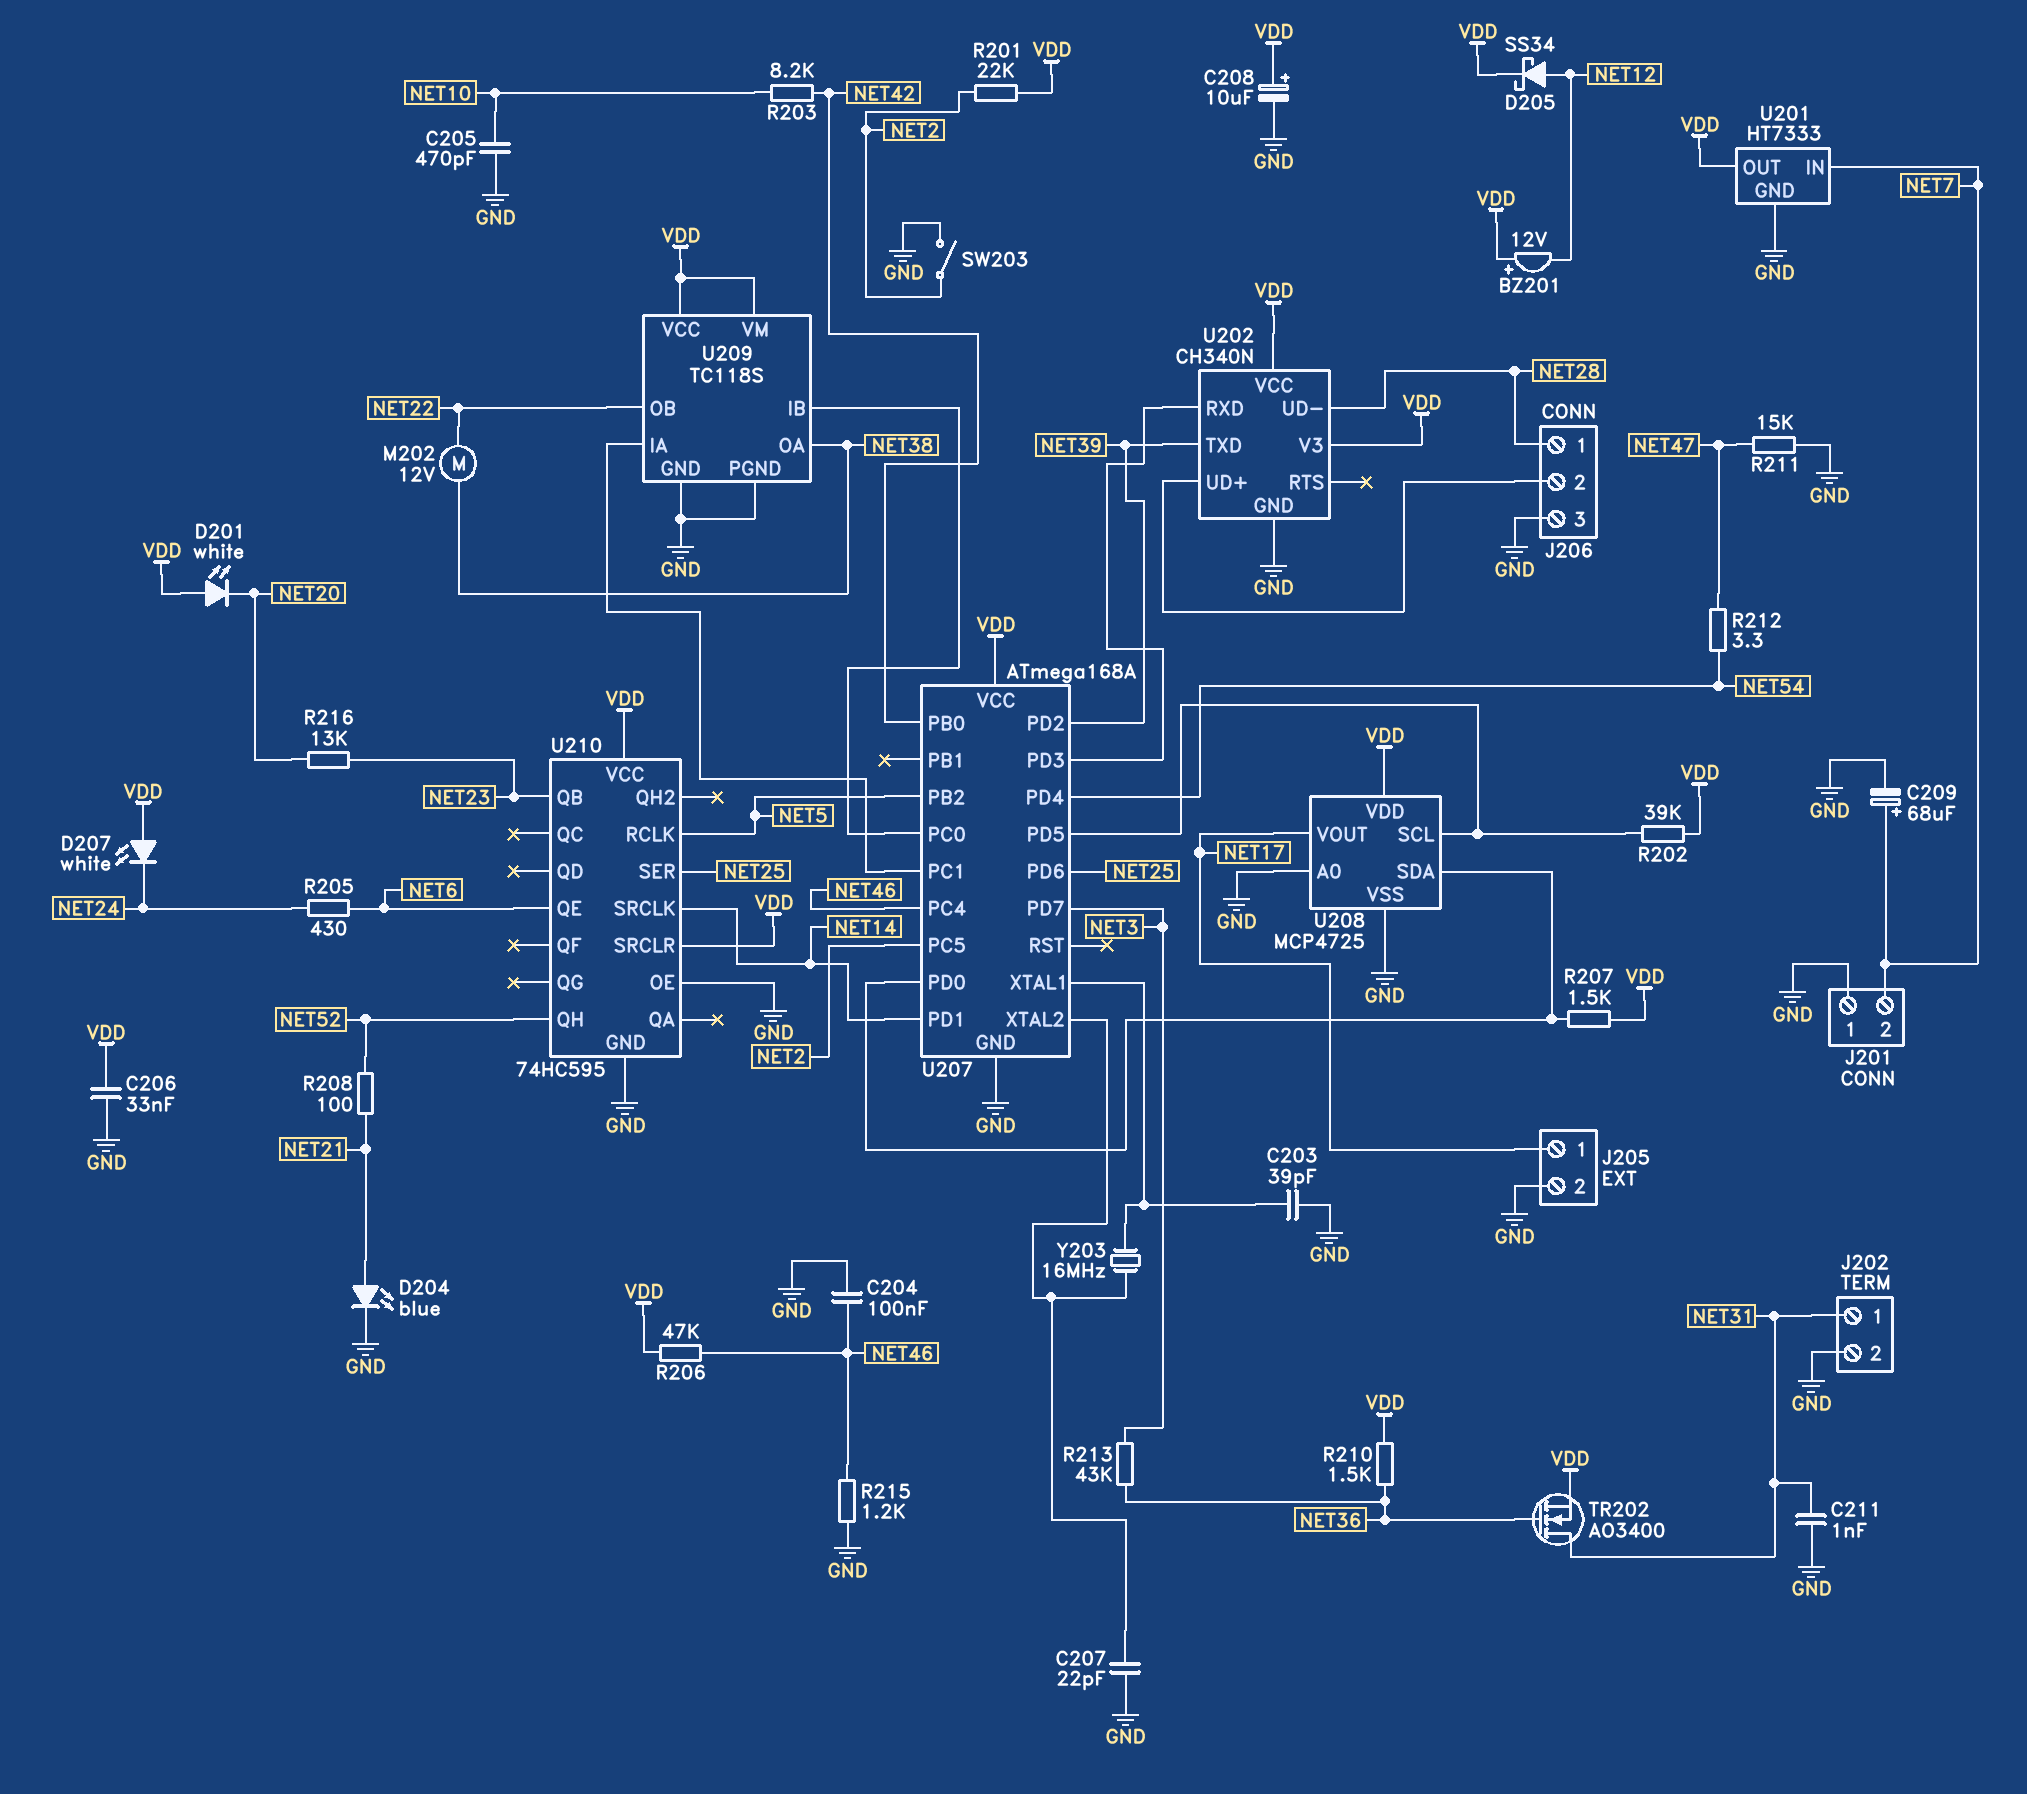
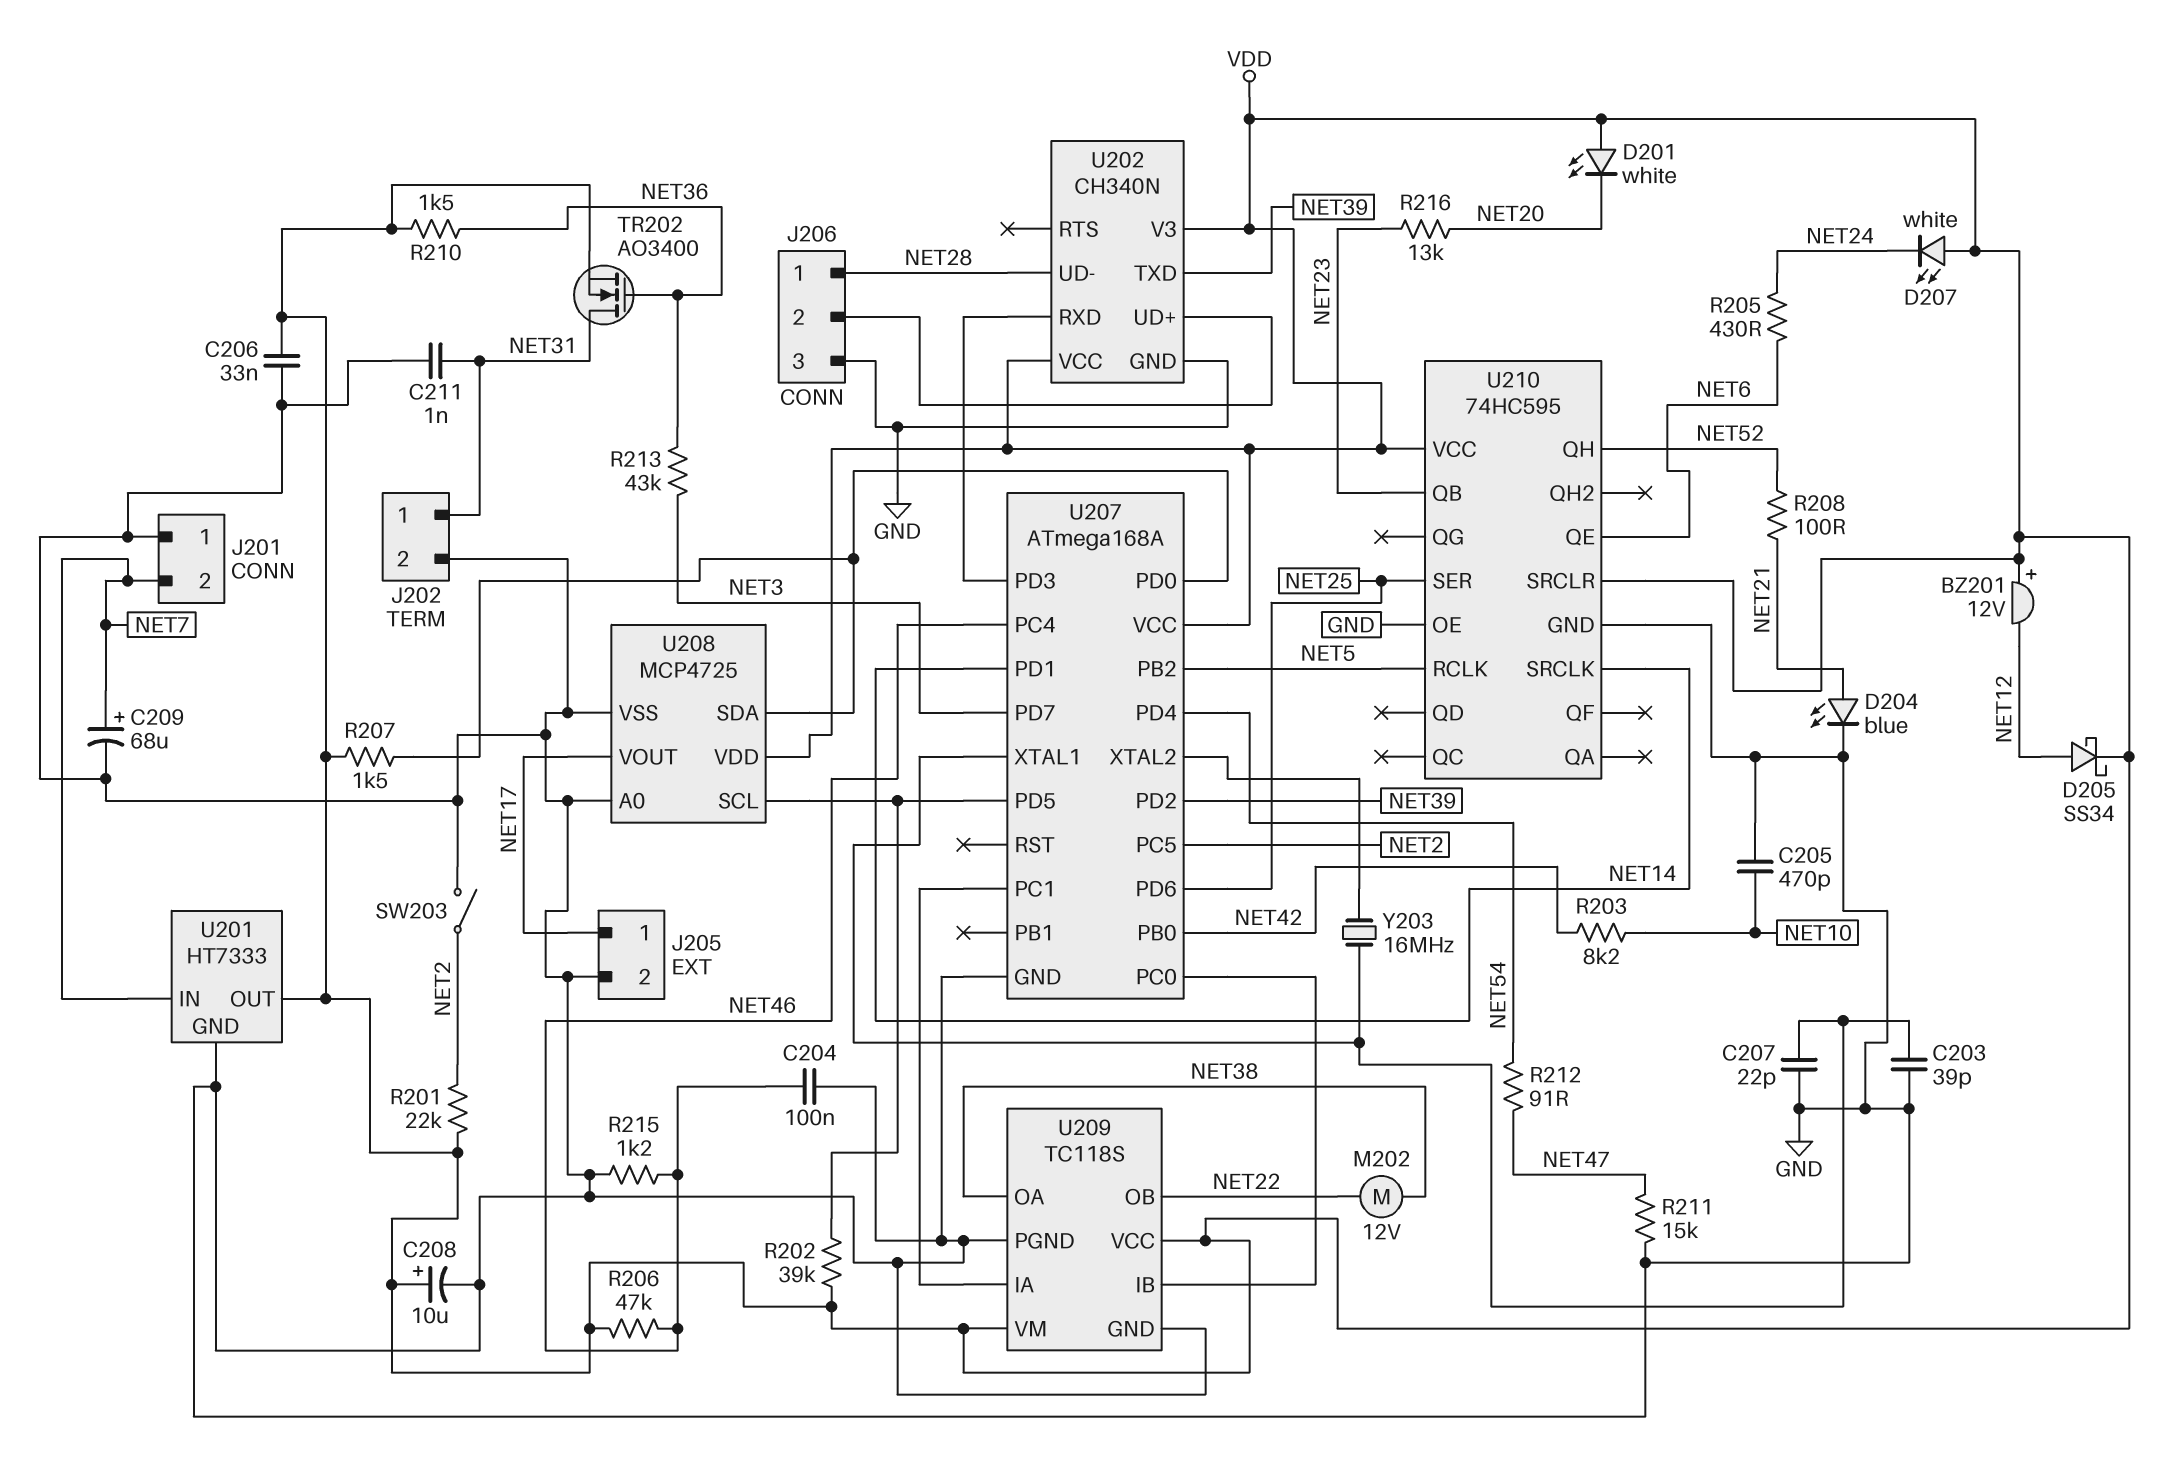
C207: 22pF (GND, U207/XTAL2) -> 22pF (GND, U207/XTAL1)
R212: 3.3 (NET47, NET54) -> 91 (NET47, NET54)

